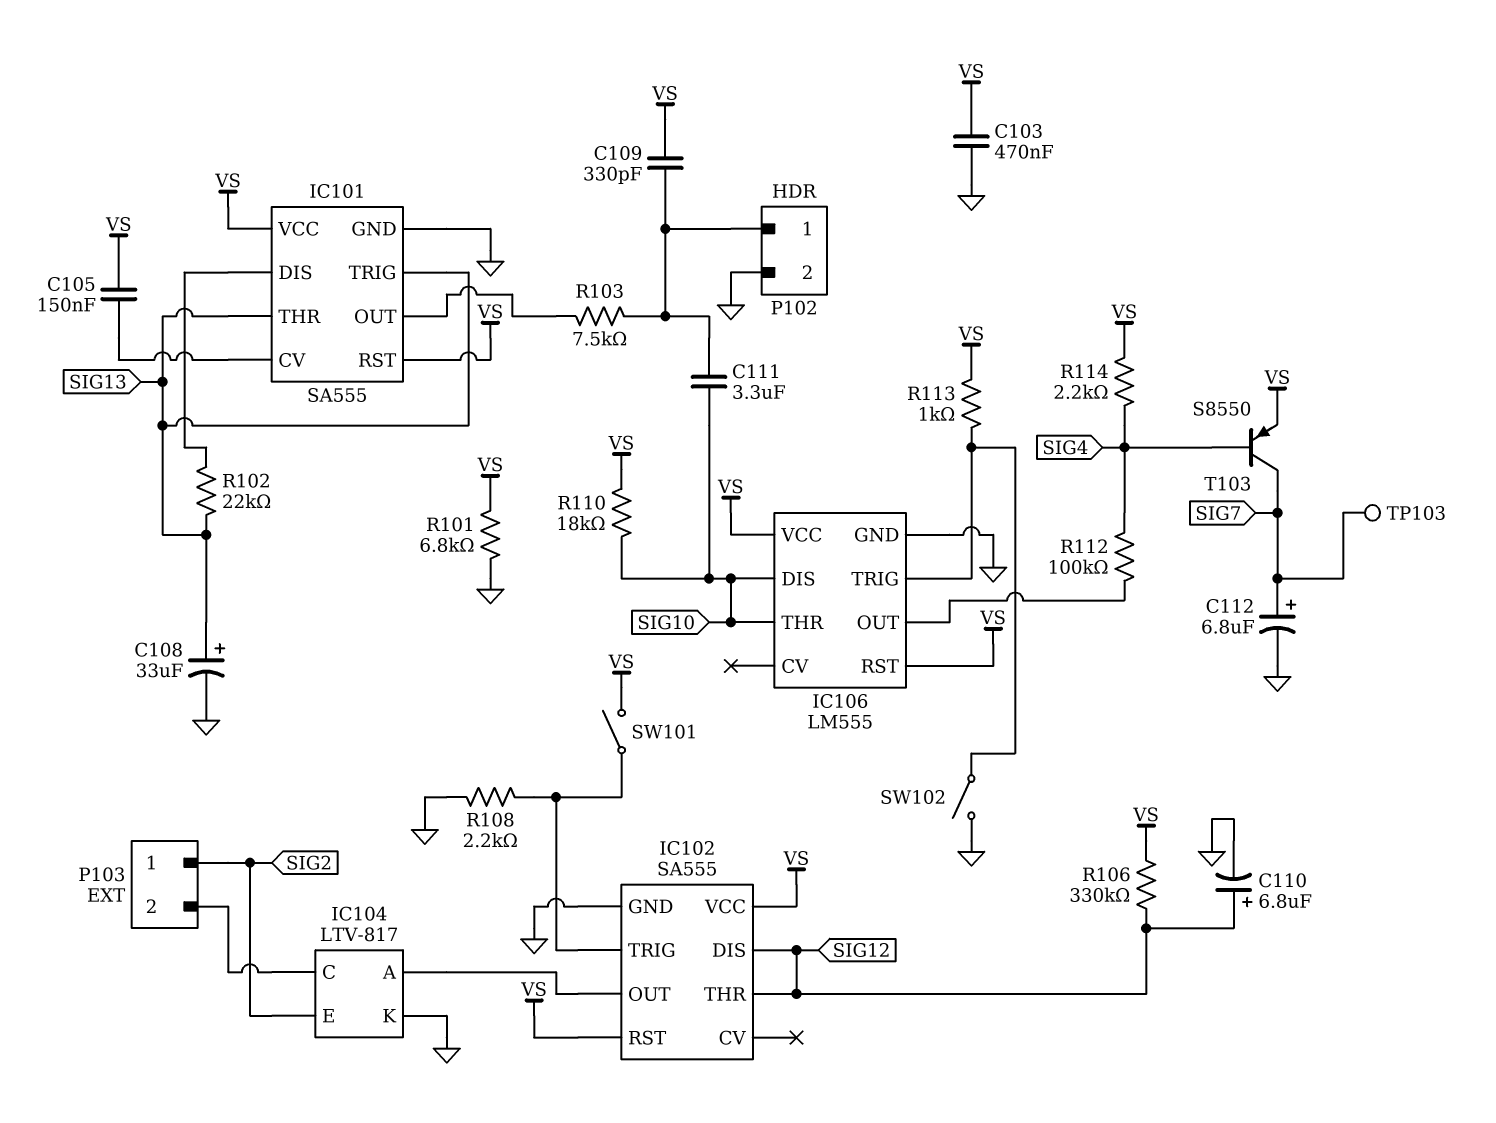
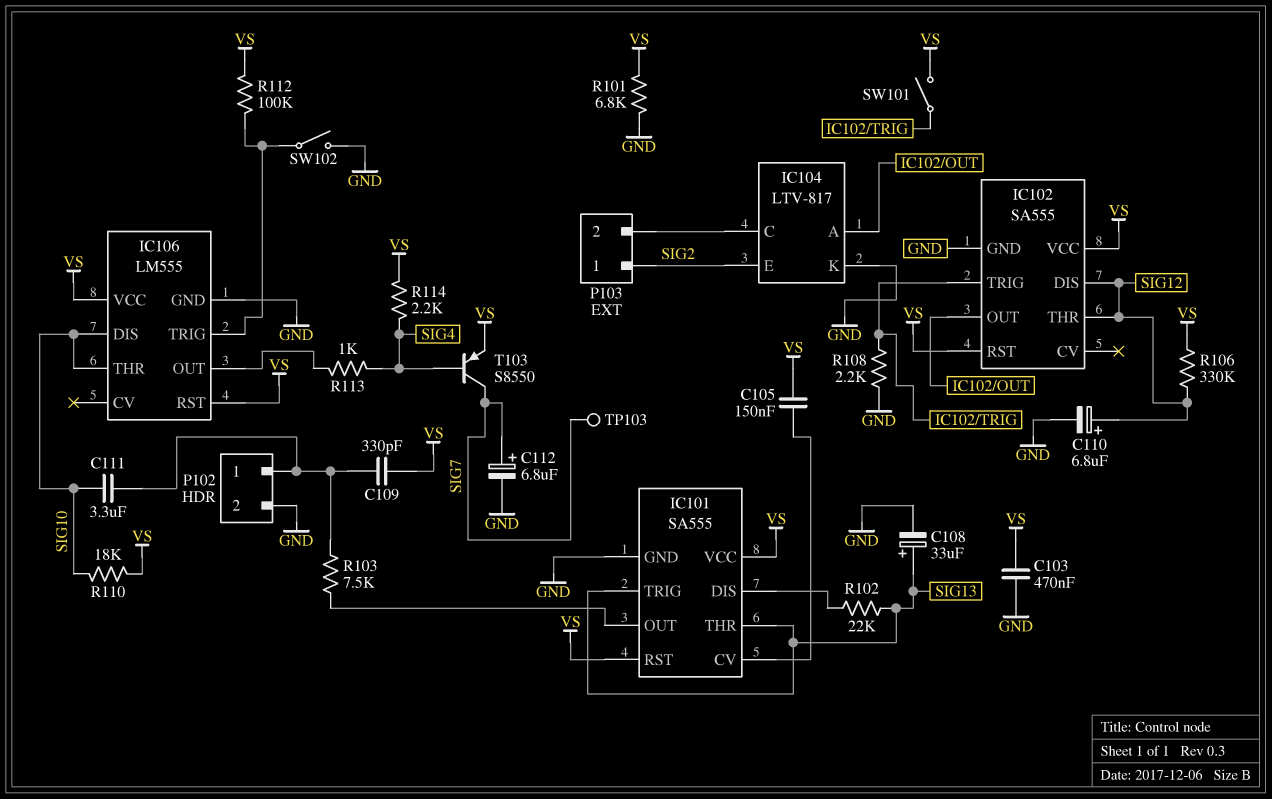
R112: 100k (IC106/OUT, SIG4) -> 100k (IC106/TRIG, VS)
R113: 1k (IC106/TRIG, VS) -> 1k (IC106/OUT, SIG4)

